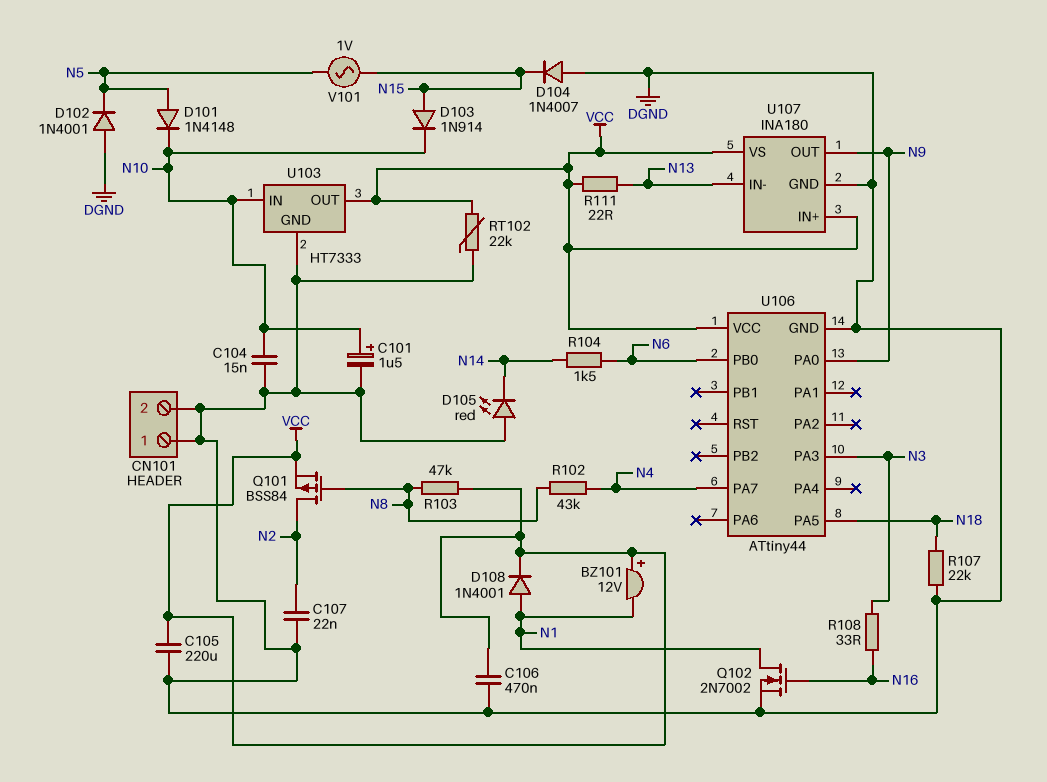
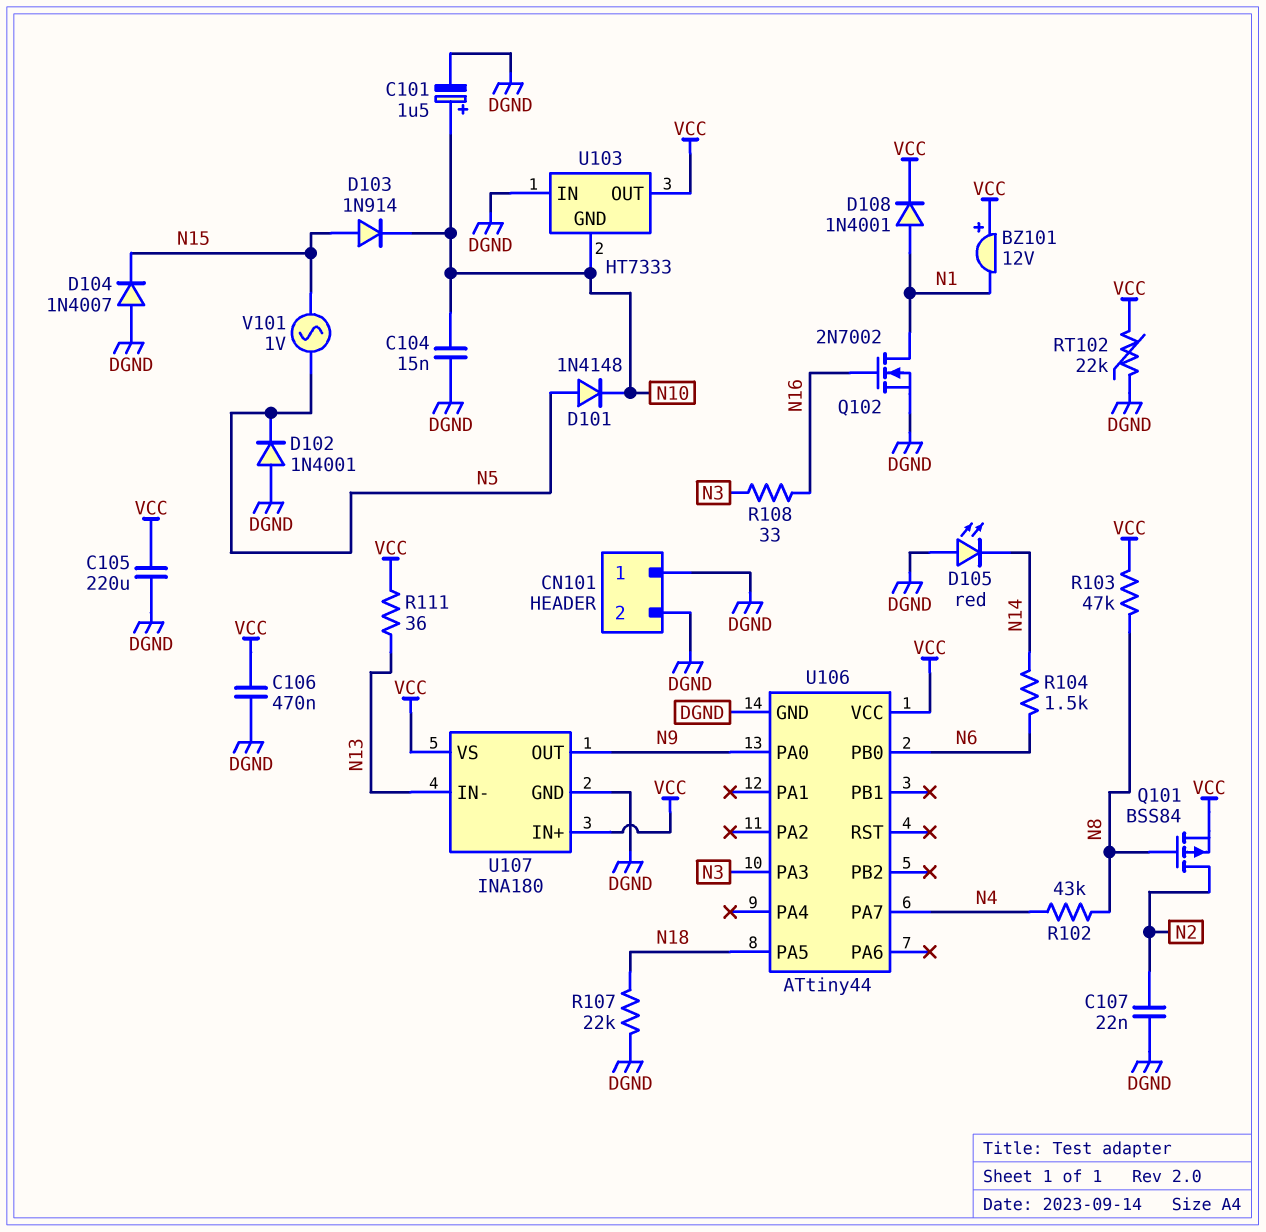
R111: 22 (N13, VCC) -> 36 (N13, VCC)
U103 pin GND: DGND -> N10
U103 pin IN: N10 -> DGND

